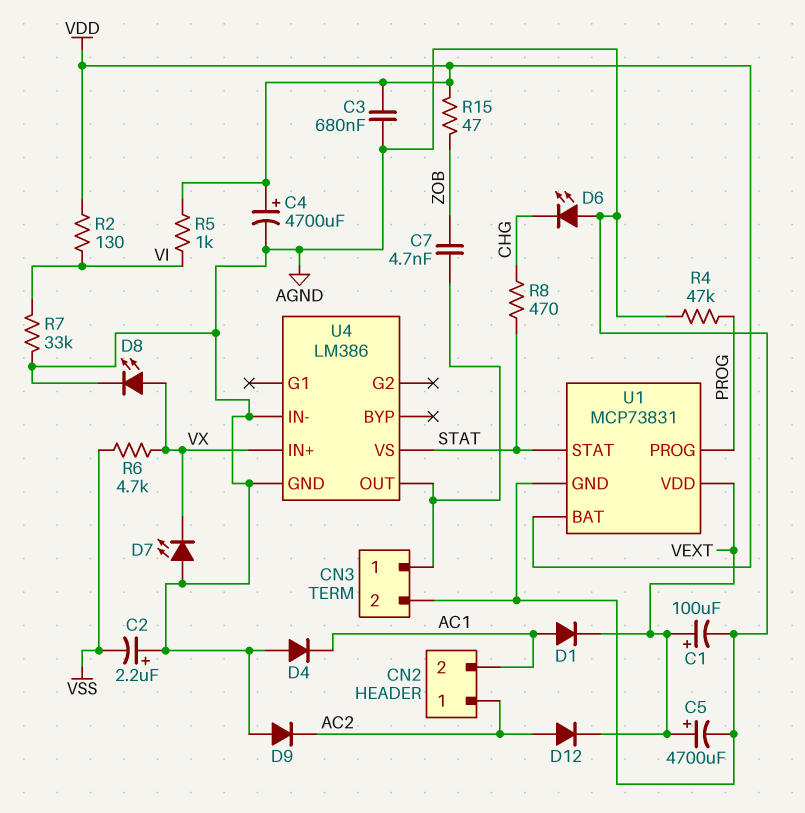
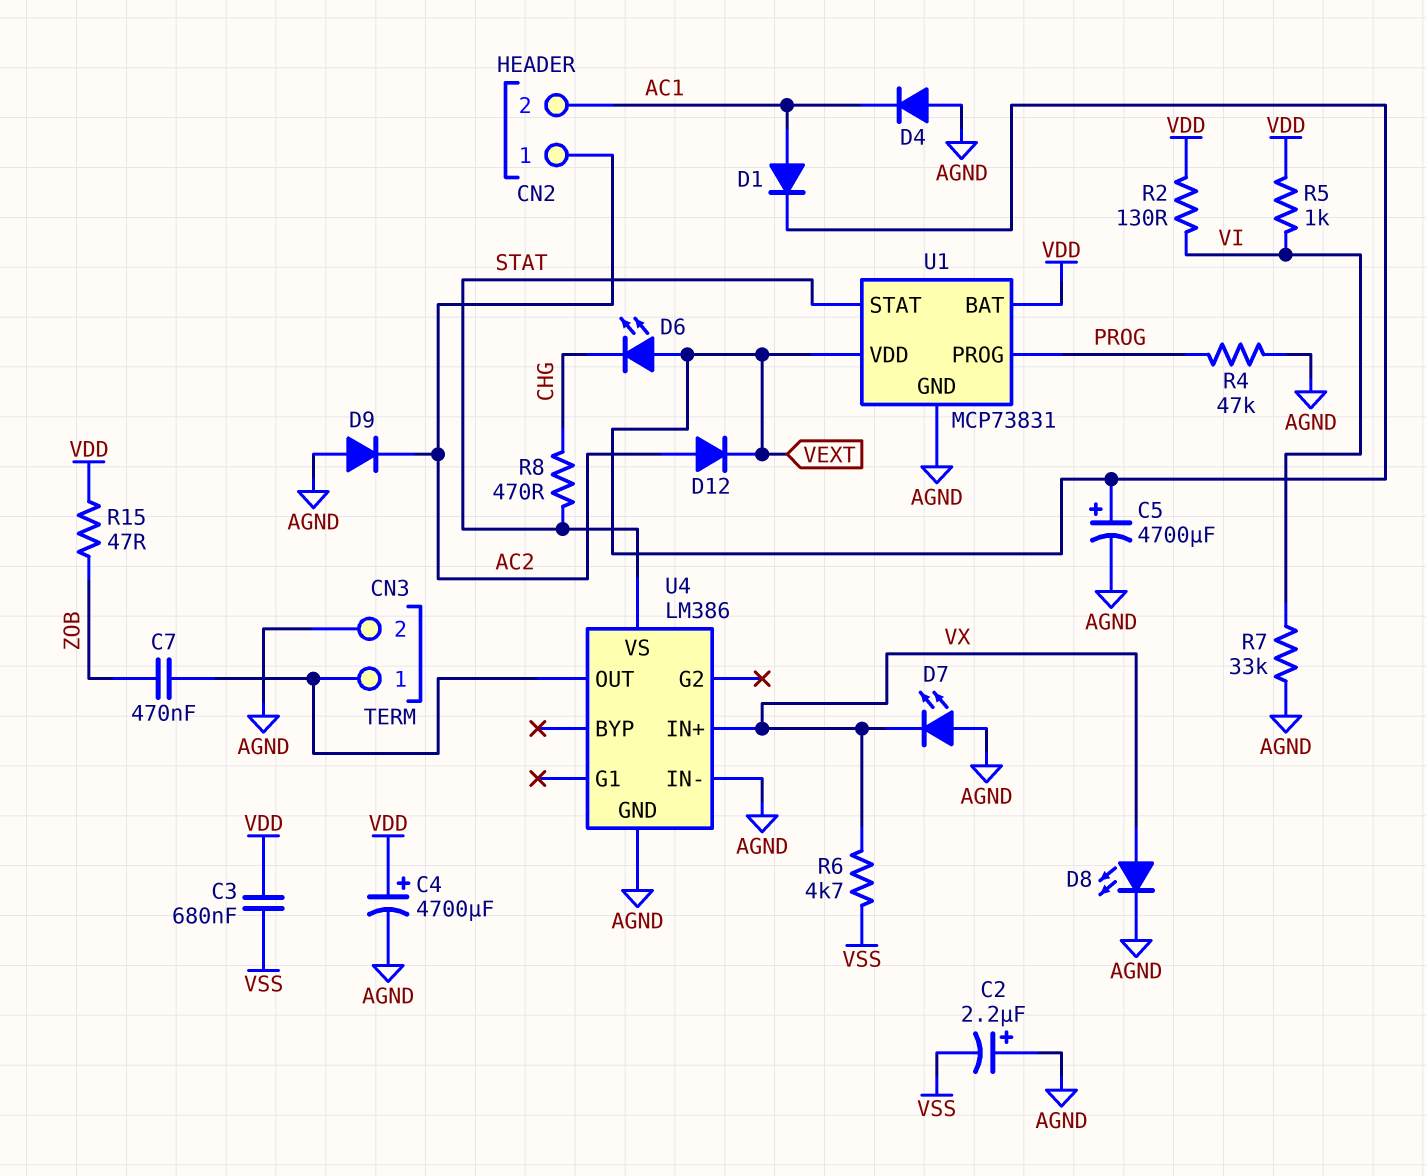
C1: 100uF (plus VEXT, minus AGND) -> none
C3: 680nF (AGND, VDD) -> 680nF (VDD, VSS)
C7: 4.7nF (CN3/1, ZOB) -> 470nF (CN3/1, ZOB)
D6: LED (A AGND, K CHG) -> LED (A VEXT, K CHG)

